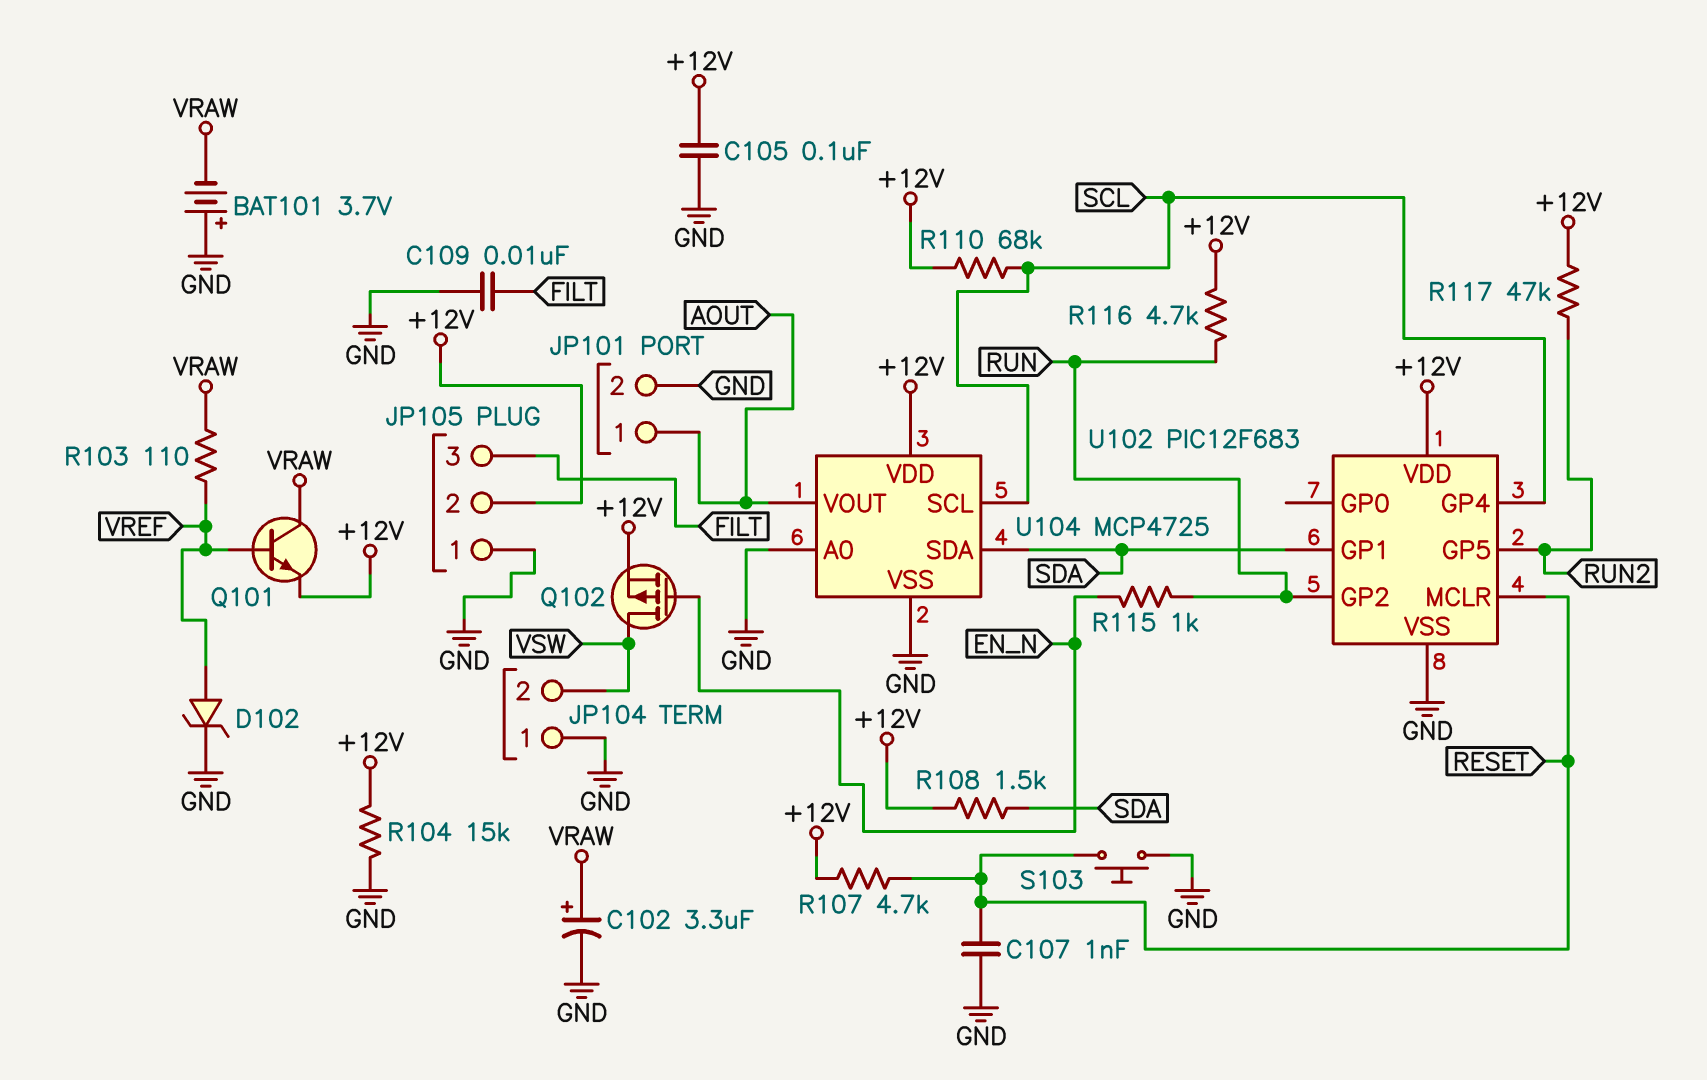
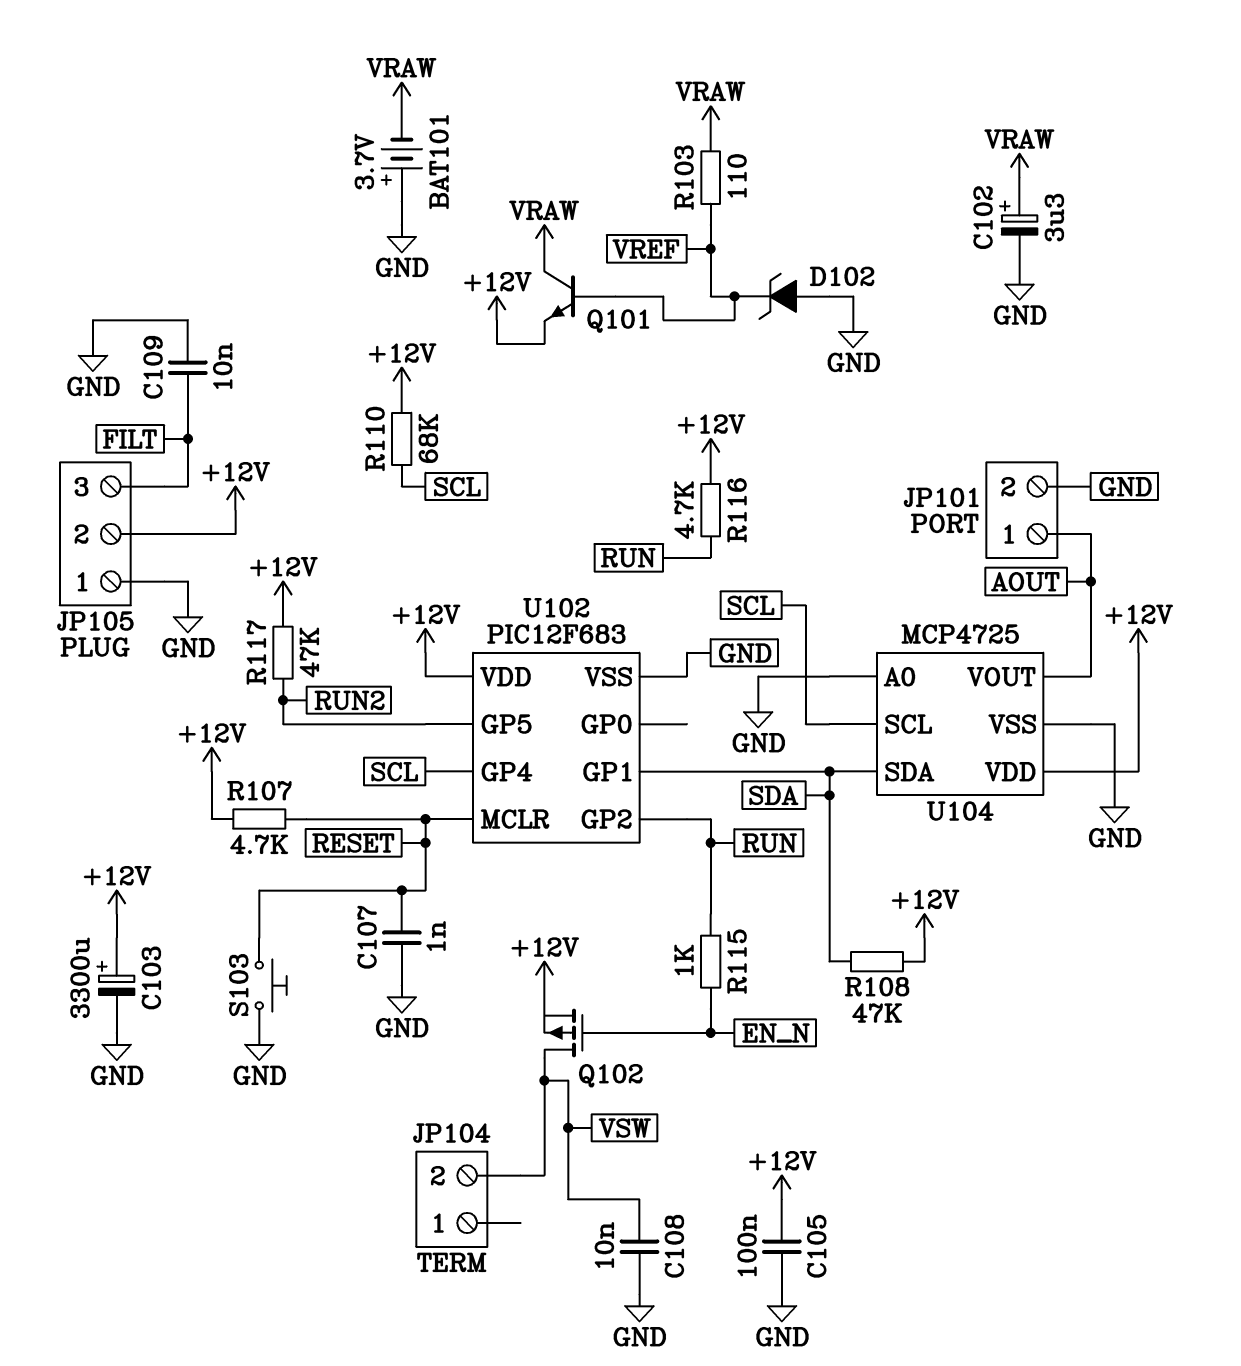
C103: none -> 3300uF (plus +12V, minus GND)
C108: none -> 10nF (GND, VSW)
D102: zener (A VREF, K GND) -> zener (A GND, K VREF)
JP104 pin 1: GND -> none
R104: 15k (+12V, GND) -> none
R108: 1.5k (+12V, SDA) -> 47k (+12V, SDA)

